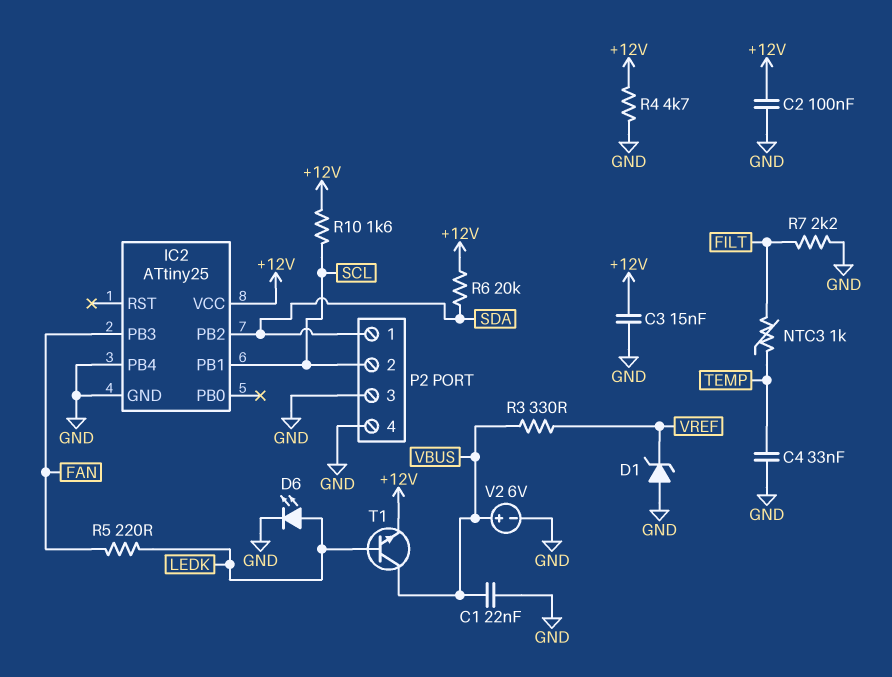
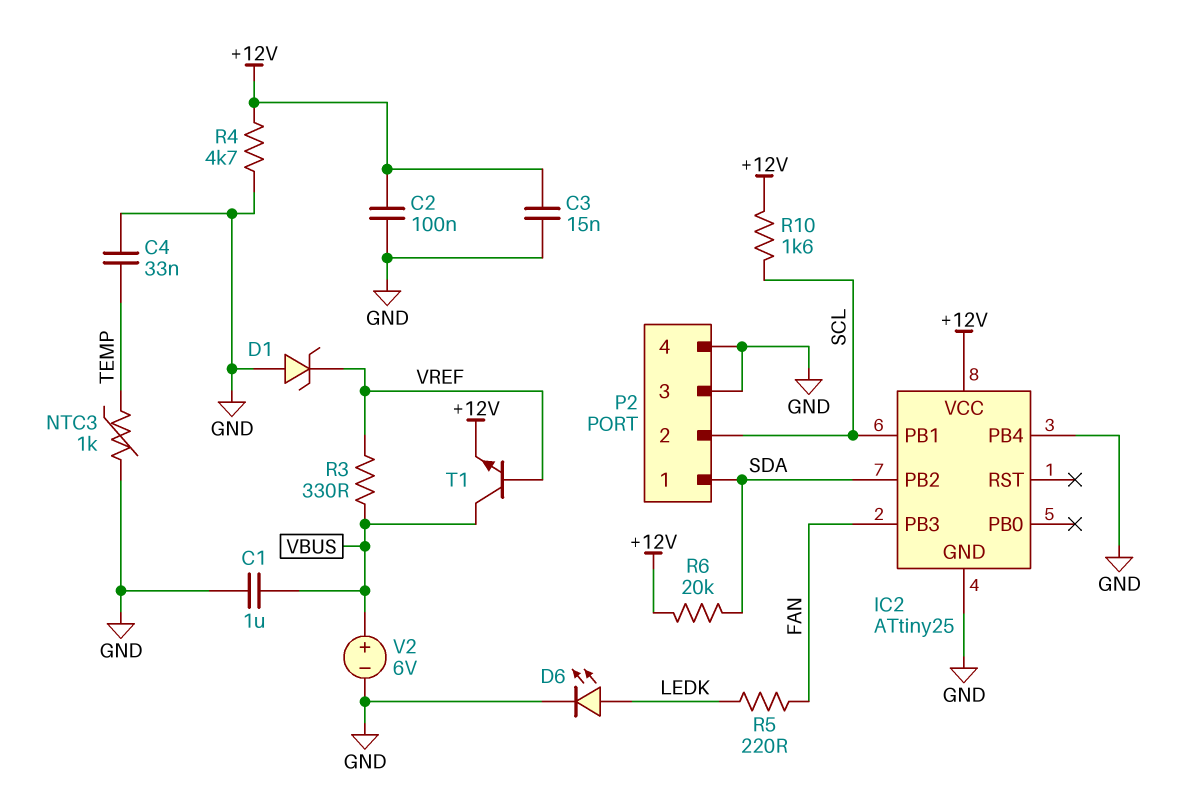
C1: 22nF (GND, VBUS) -> 1uF (GND, VBUS)
NTC3: 1k (FILT, TEMP) -> 1k (GND, TEMP)
R7: 2.2k (FILT, GND) -> none
T1: NPN (B LEDK, C VBUS, E +12V) -> NPN (B VREF, C VBUS, E +12V)

